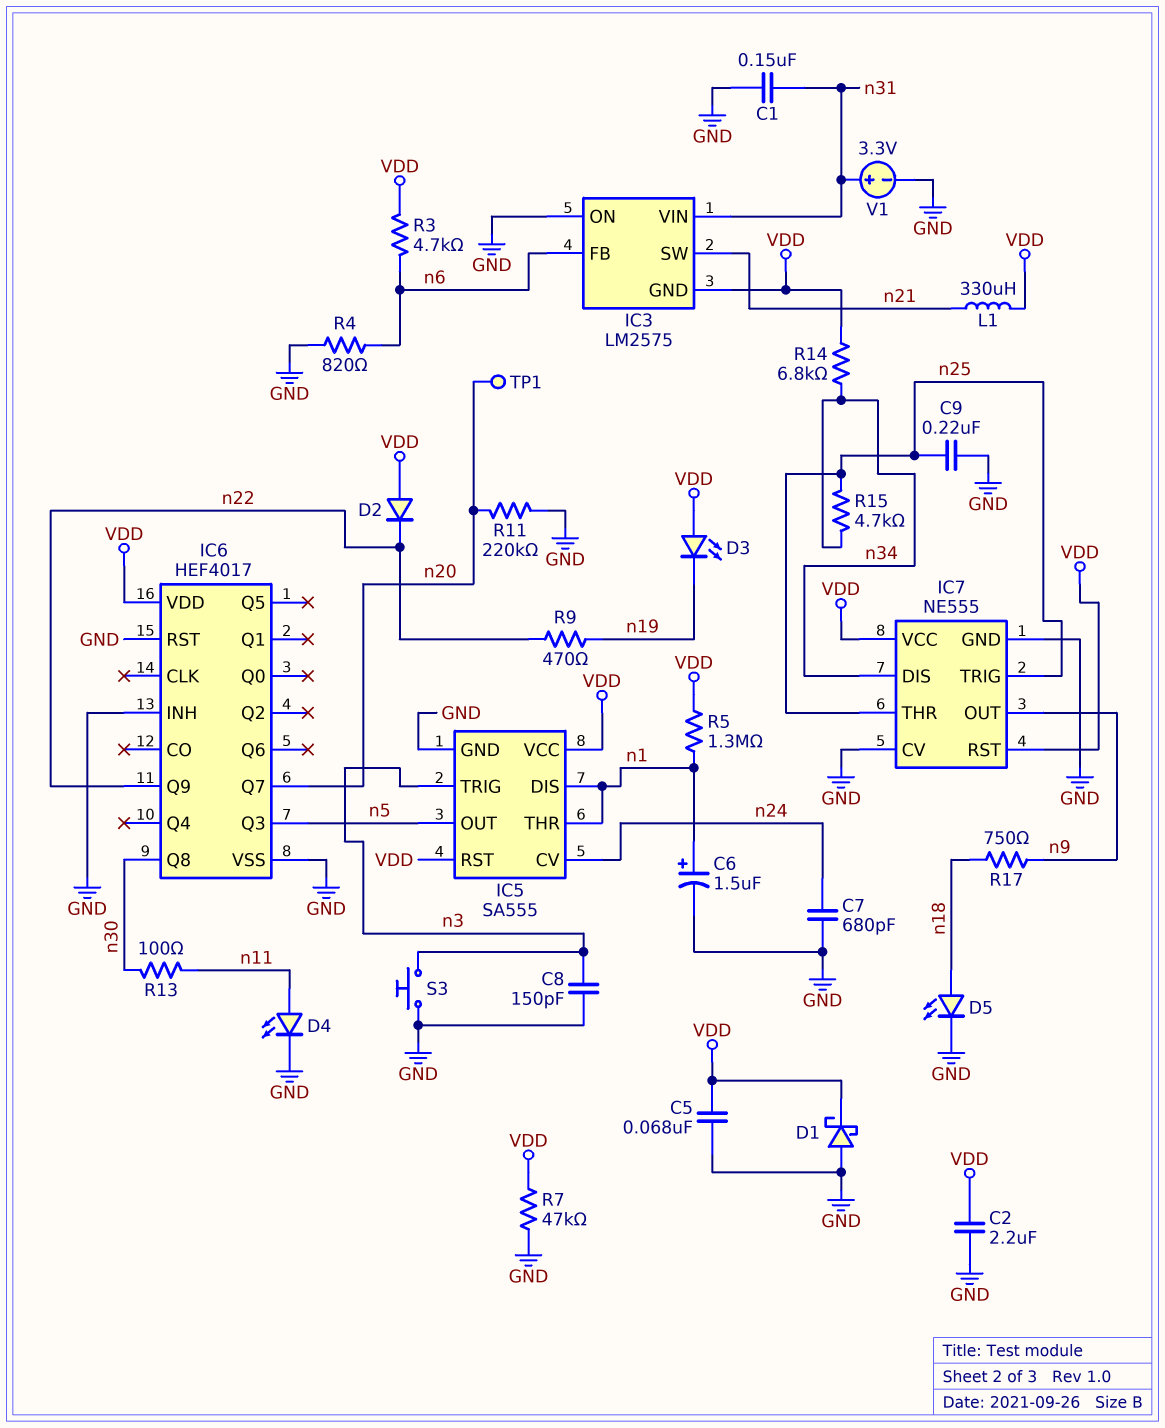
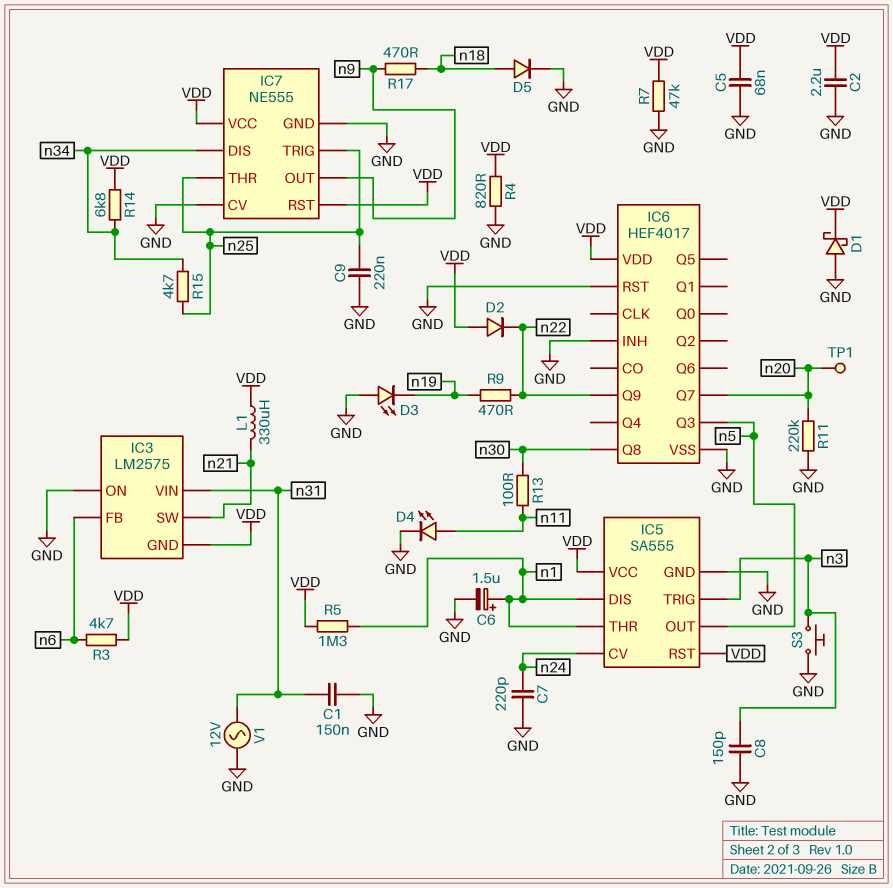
C7: 680pF (GND, n24) -> 220pF (GND, n24)
D3: LED (A VDD, K n19) -> LED (A GND, K n19)
D5: LED (A n18, K GND) -> diode (A n18, K GND)
R4: 820 (GND, n6) -> 820 (GND, VDD)
R17: 750 (n9, n18) -> 470 (n9, n18)
V1: 3.3V (plus n31, minus GND) -> AC 12V (GND, n31)

